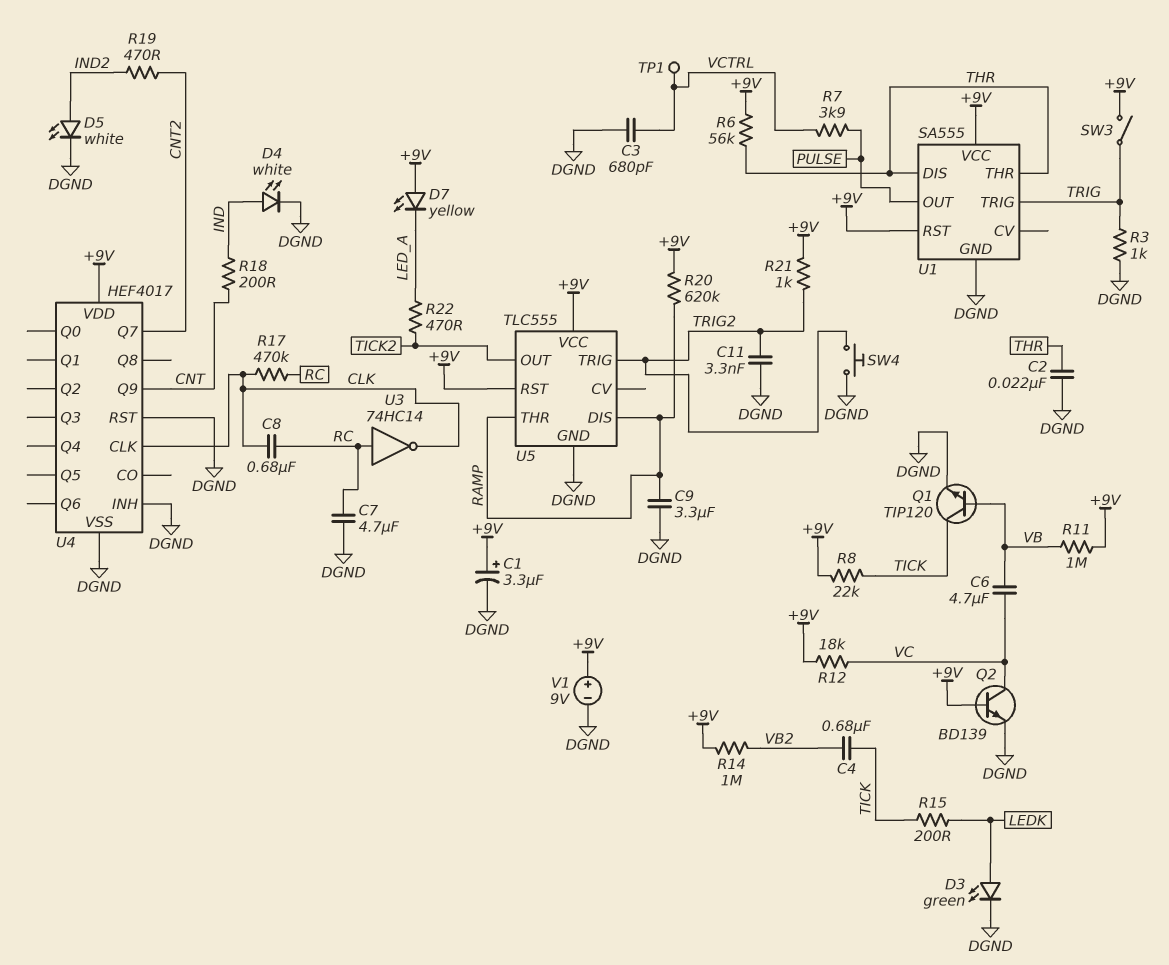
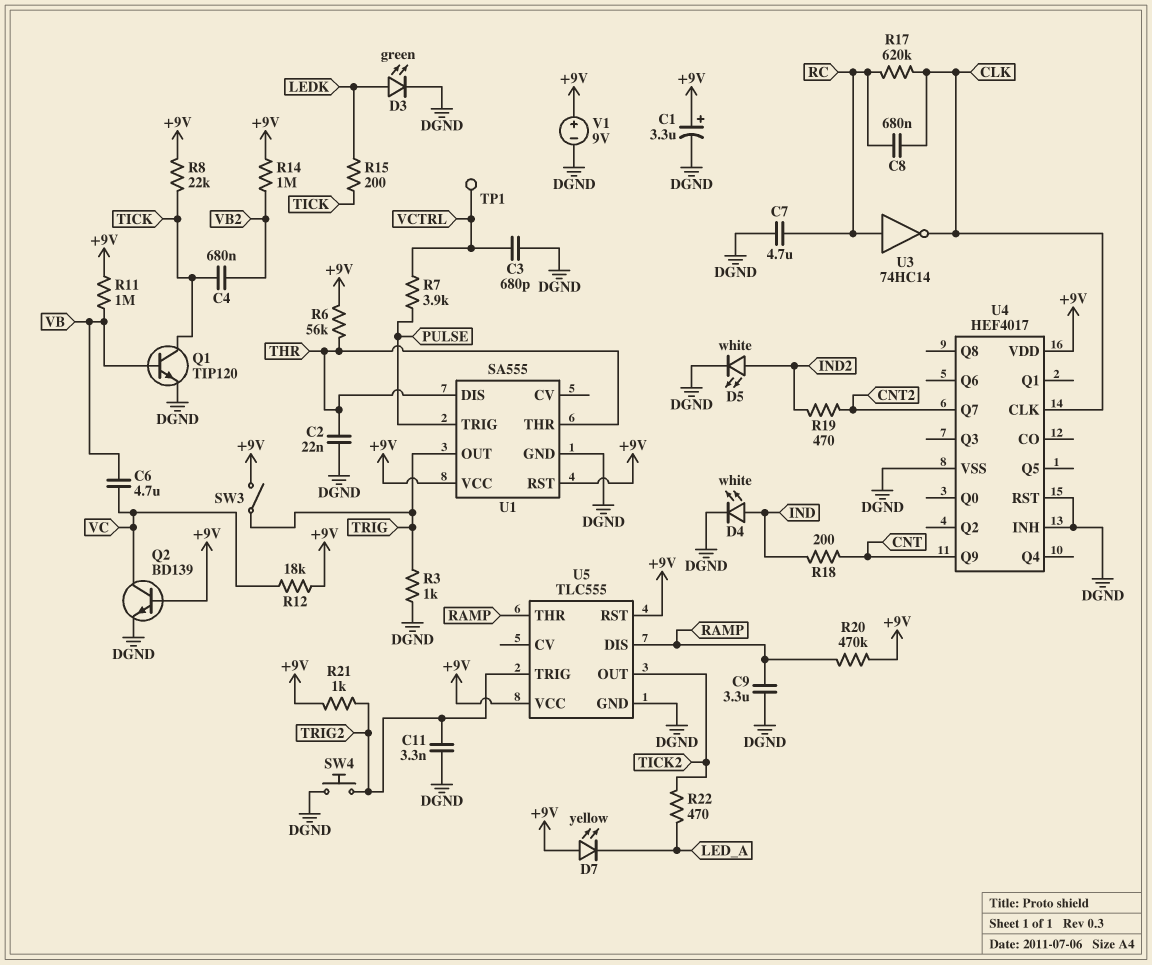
R17: 470k (CLK, RC) -> 620k (CLK, RC)
R20: 620k (+9V, RAMP) -> 470k (+9V, RAMP)
U1 pin OUT: PULSE -> TRIG
U1 pin TRIG: TRIG -> PULSE

